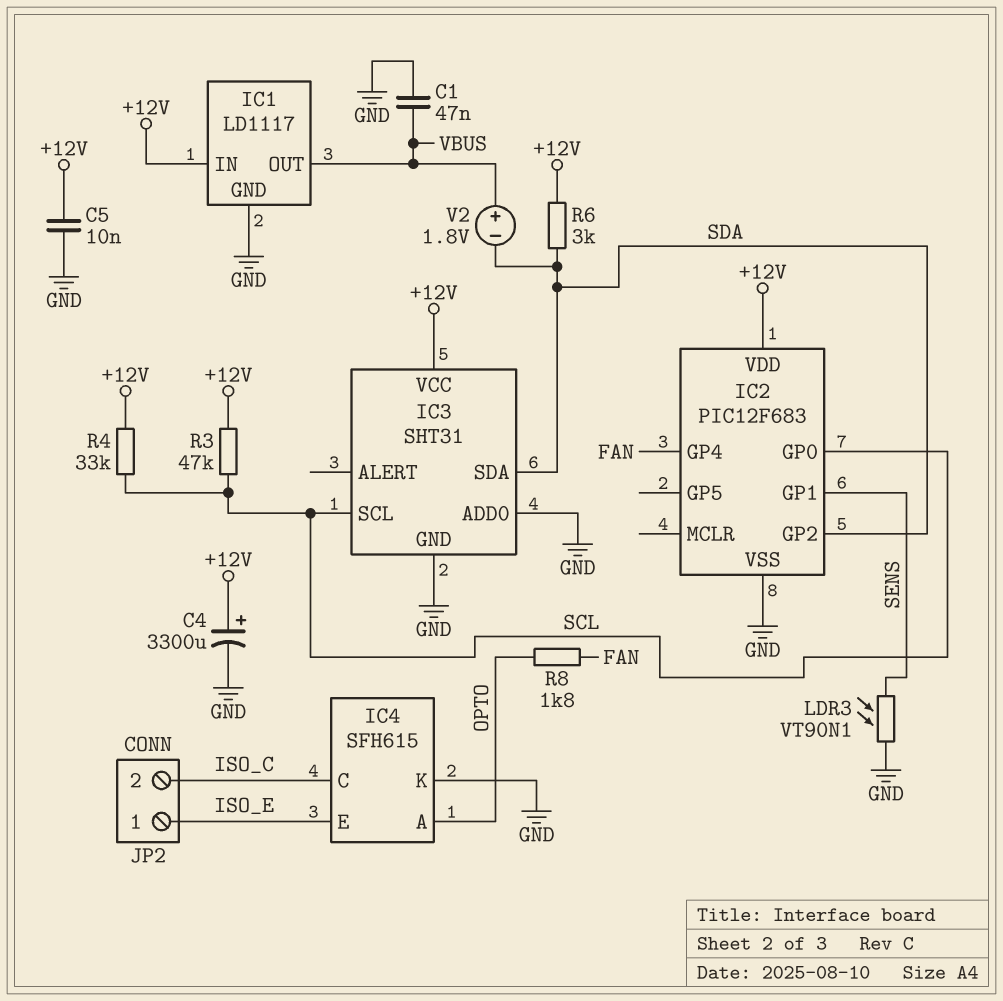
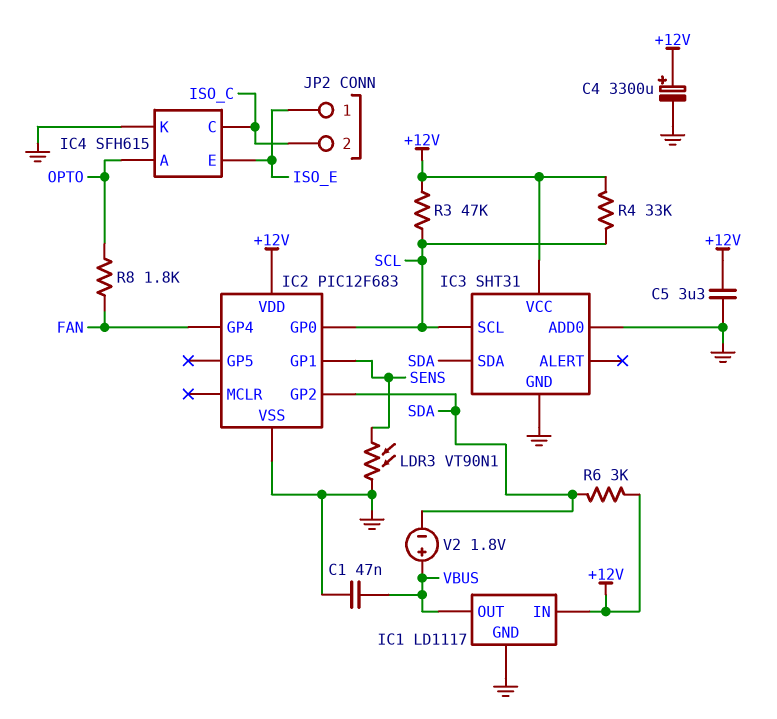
C5: 10nF (+12V, GND) -> 3.3uF (+12V, GND)

